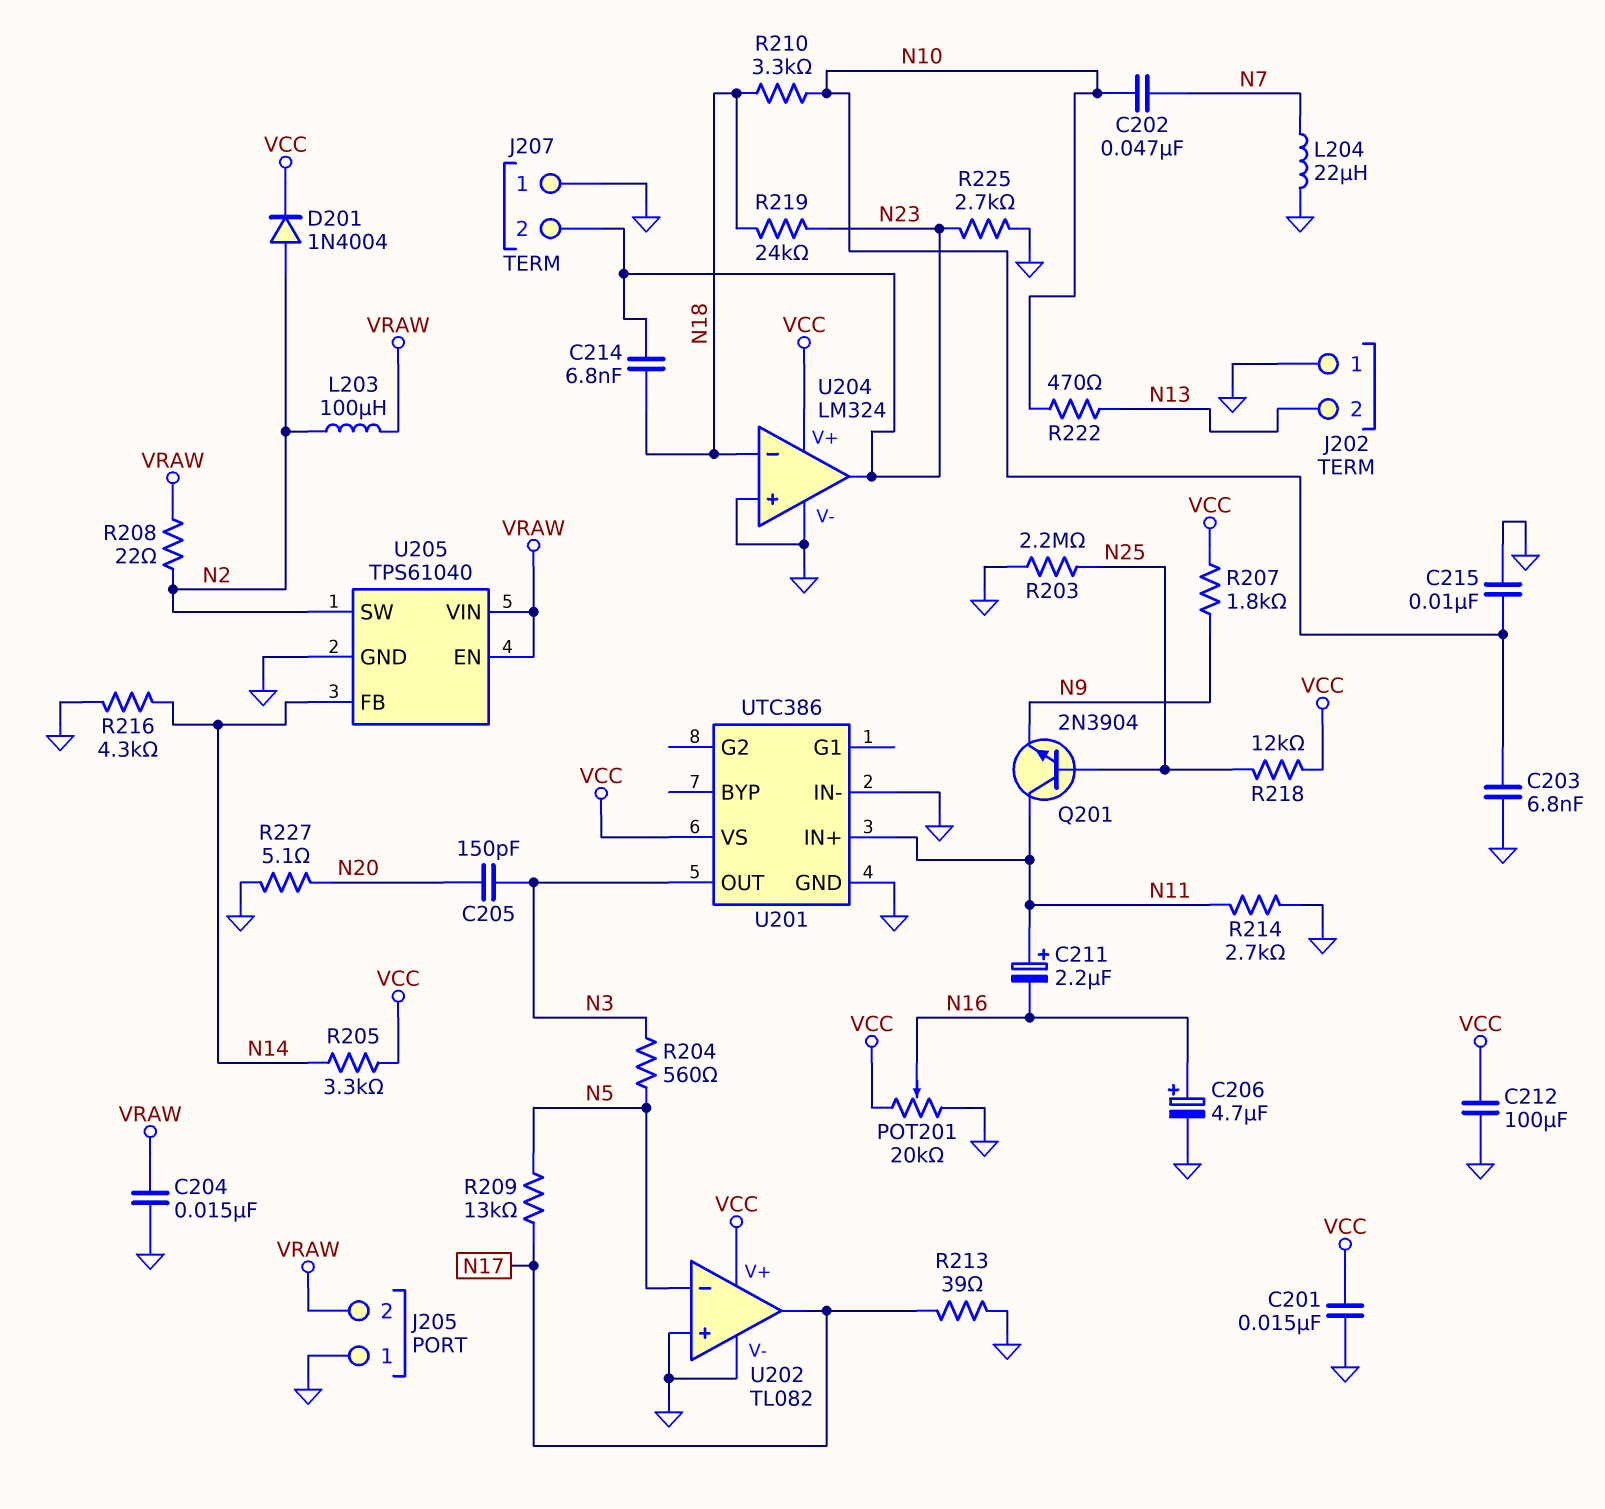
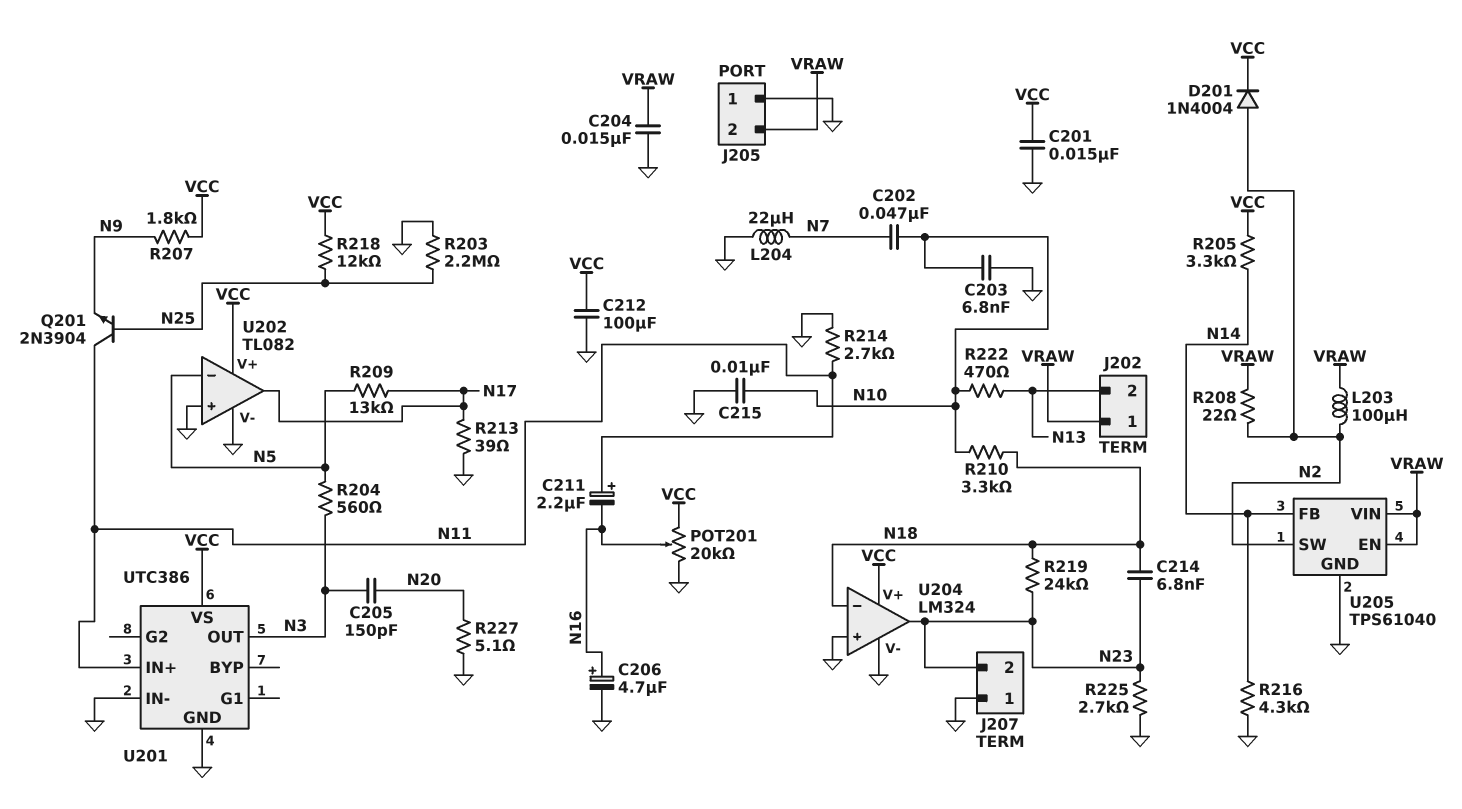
J202 pin 1: GND -> VRAW

